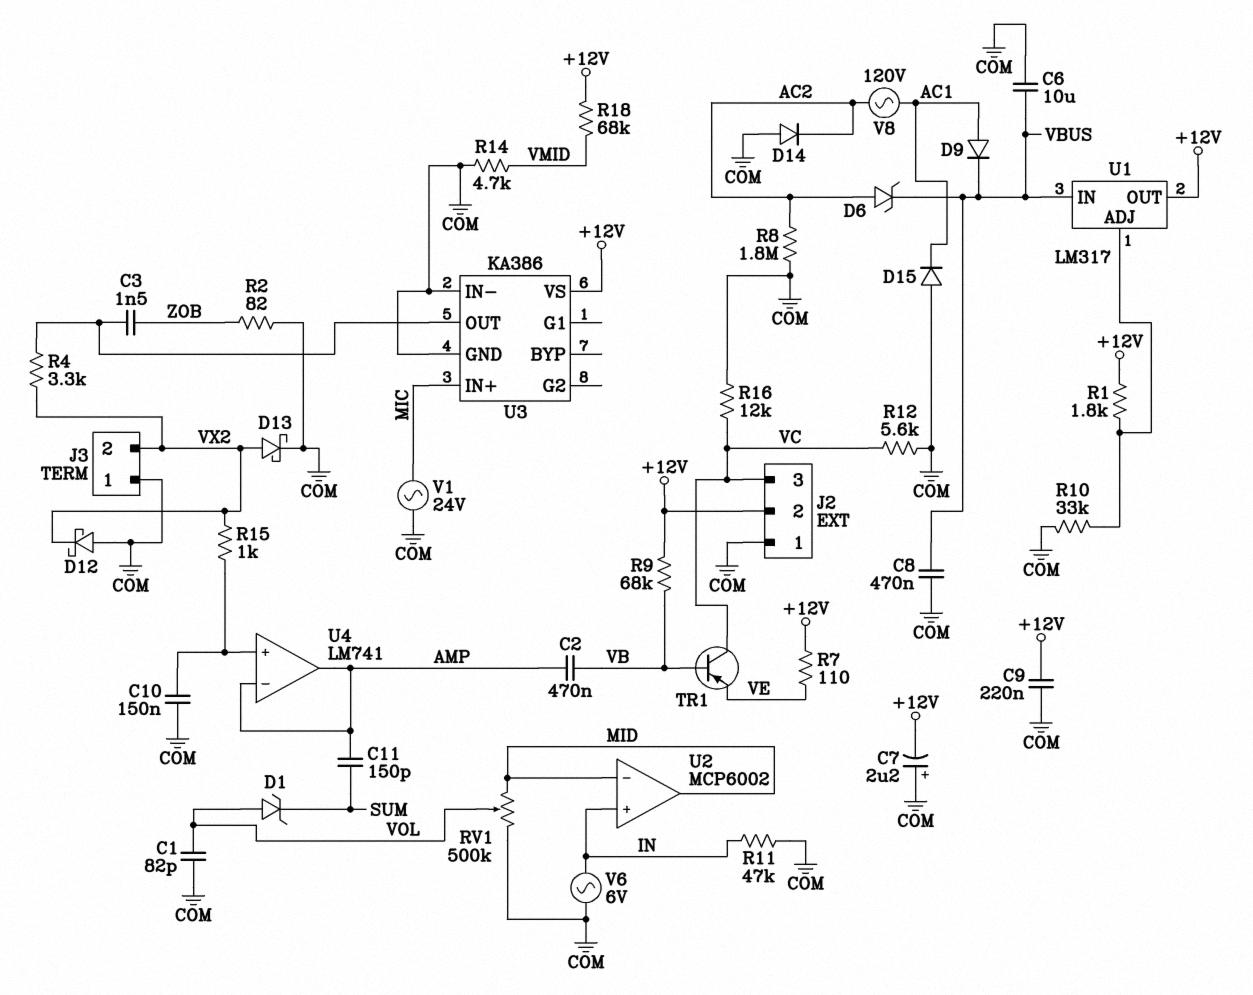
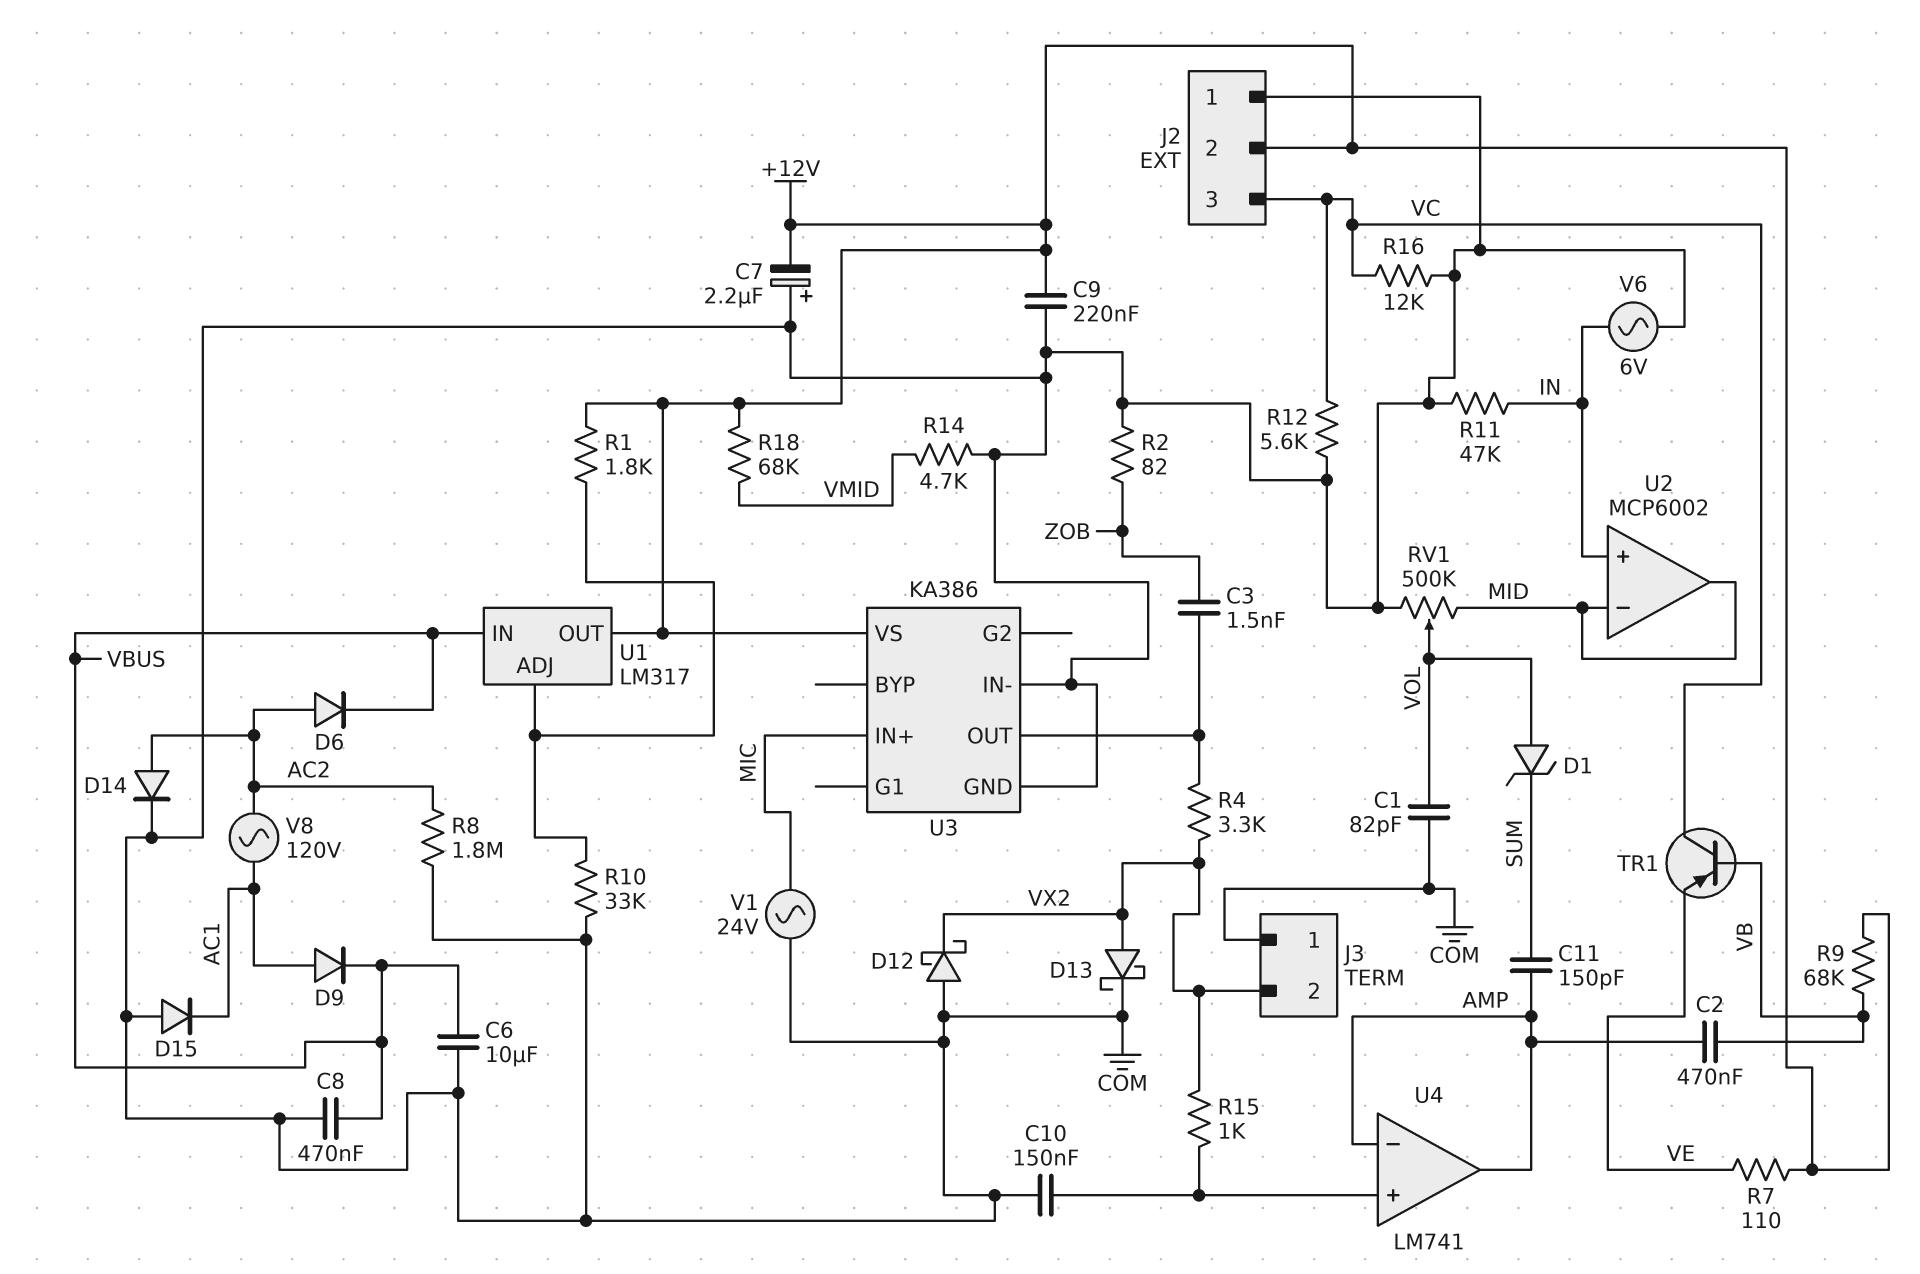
D6: zener (A AC2, K VBUS) -> diode (A AC2, K VBUS)
D14: diode (A COM, K AC2) -> diode (A AC2, K COM)

